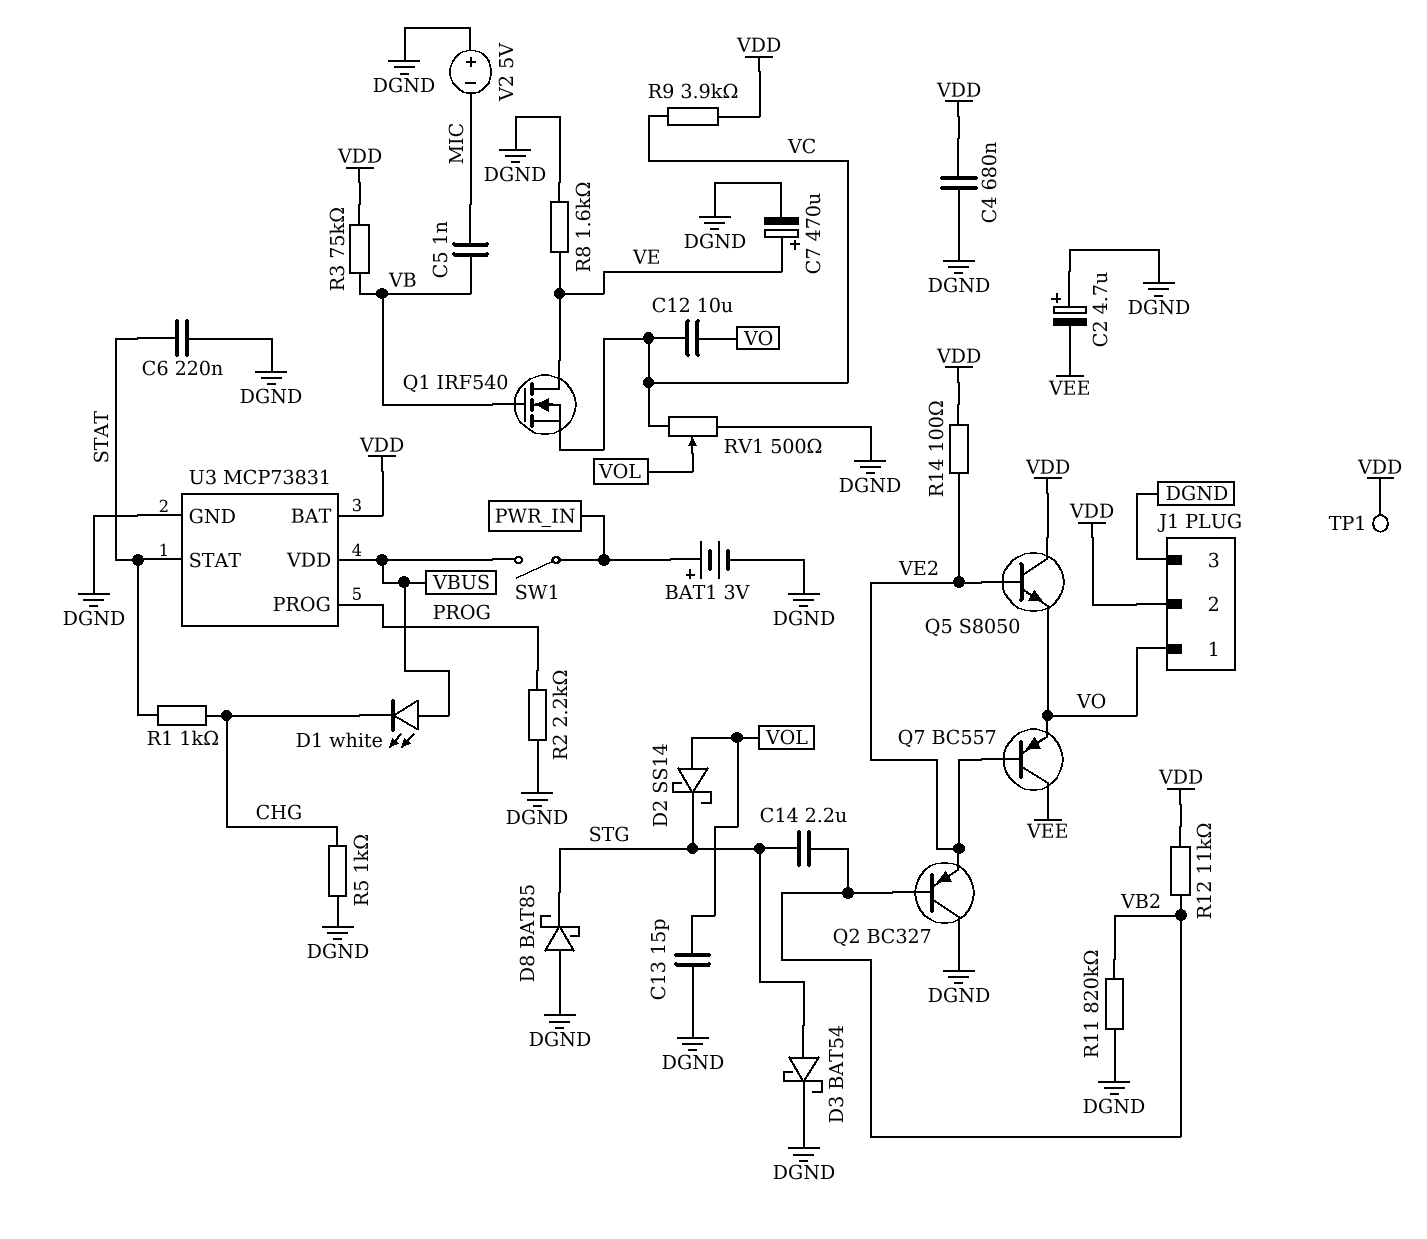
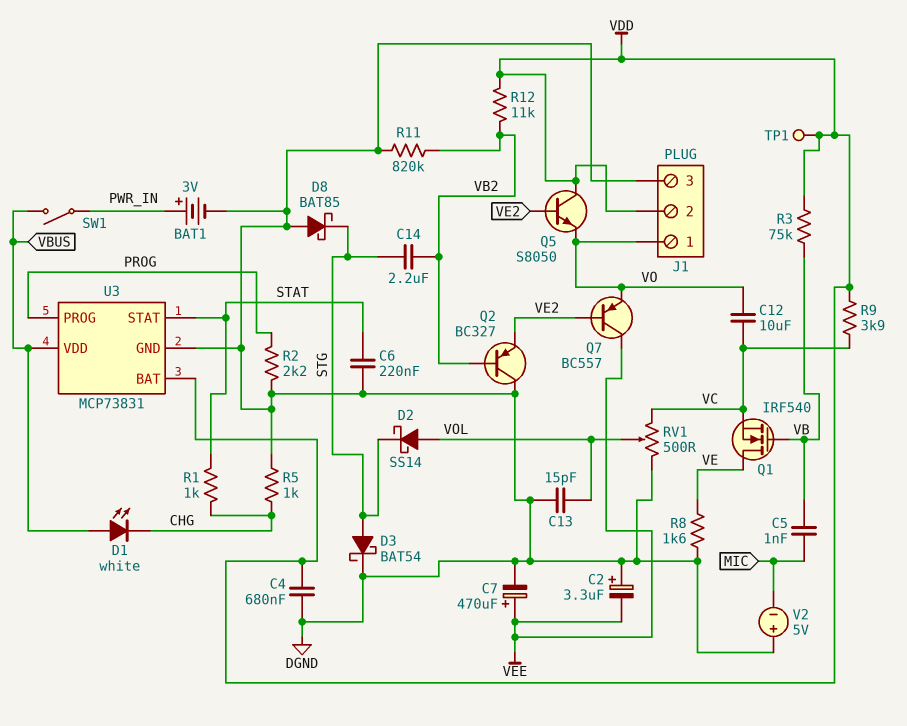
C2: 4.7uF (plus DGND, minus VEE) -> 3.3uF (plus DGND, minus VEE)
C7: 470uF (plus VE, minus DGND) -> 470uF (plus VEE, minus DGND)
R14: 100 (VDD, VE2) -> none

